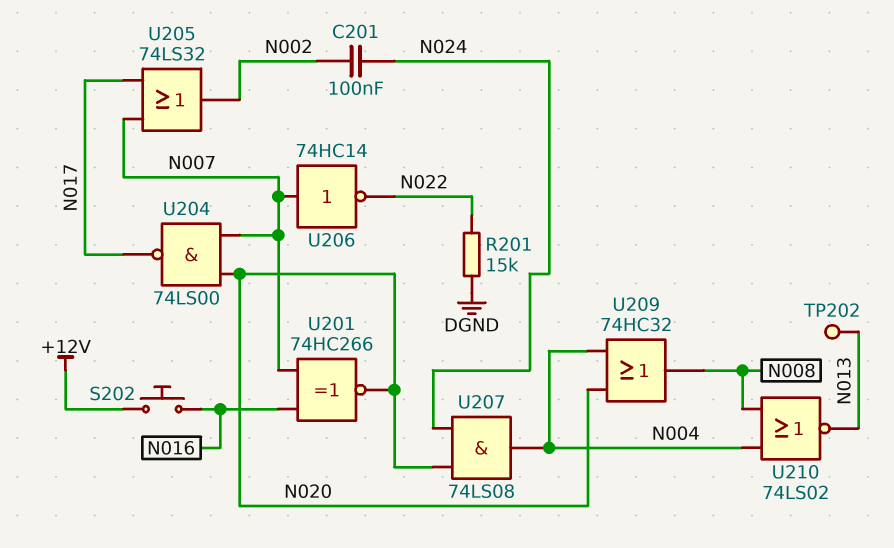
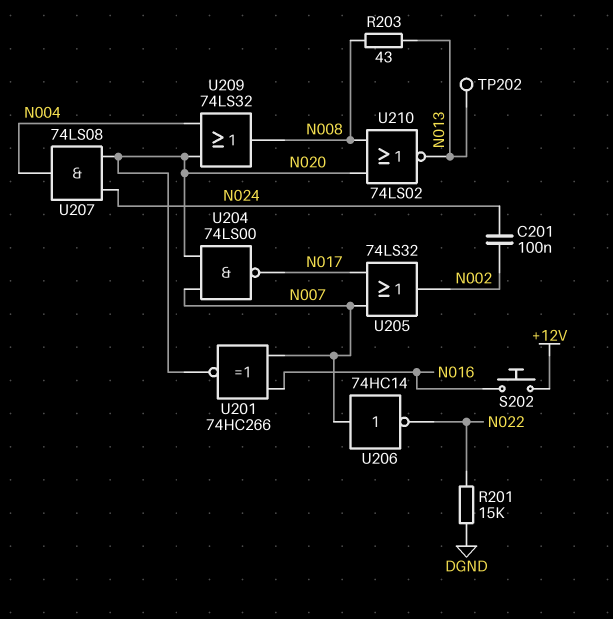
R203: none -> 43 (N008, N013)
U209: OR 74HC32 (in N004, in N020, out N008) -> OR 74LS32 (in N004, in N020, out N008)
U210: NOR 74LS02 (in N004, in N008, out N013) -> NOR 74LS02 (in N008, in N020, out N013)

